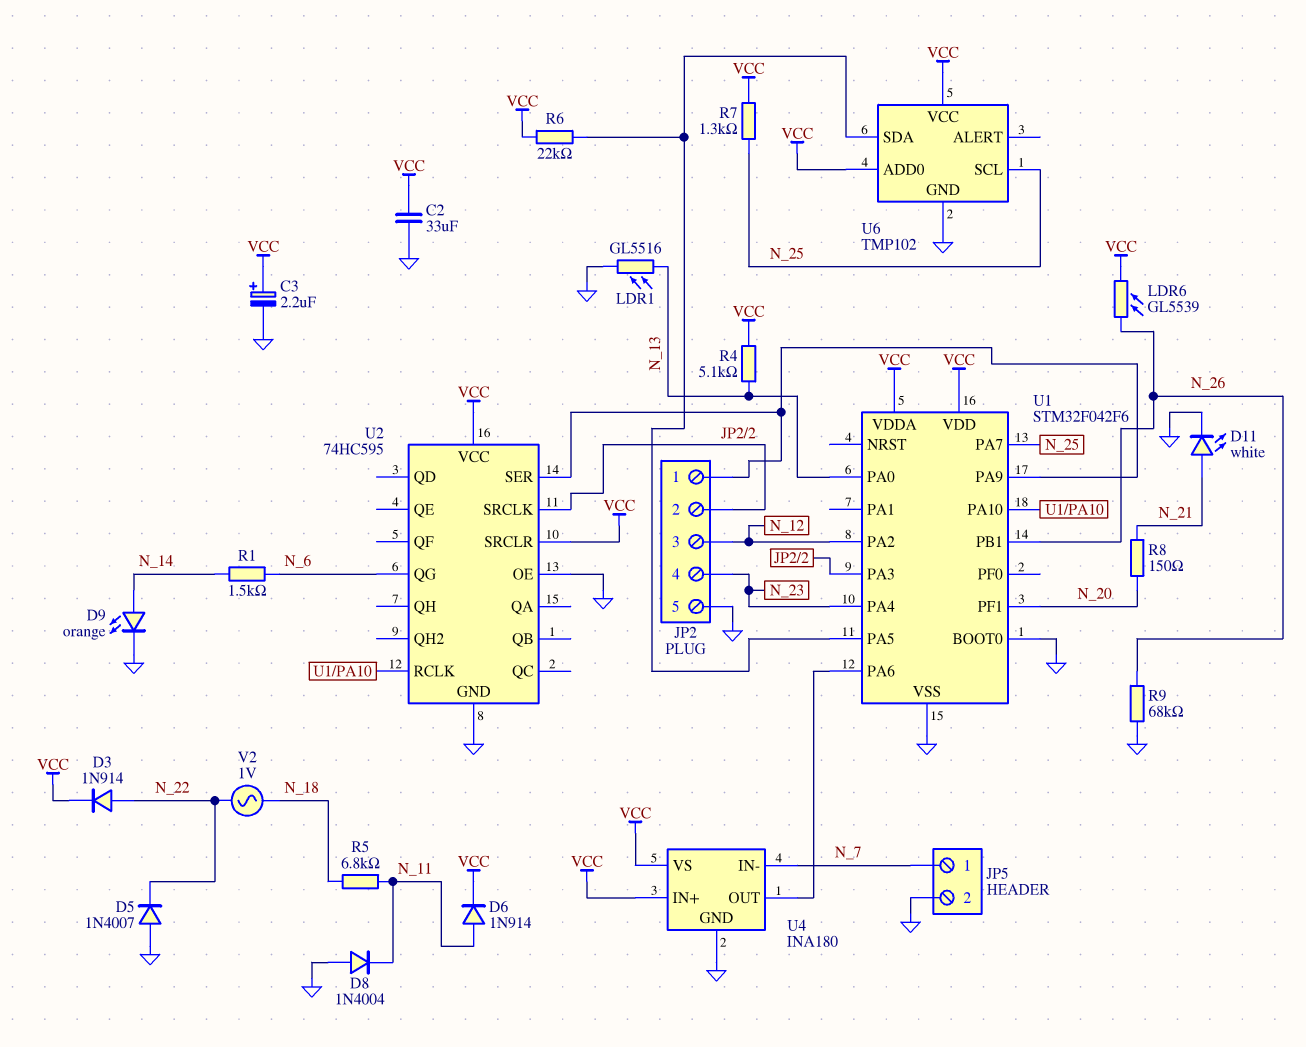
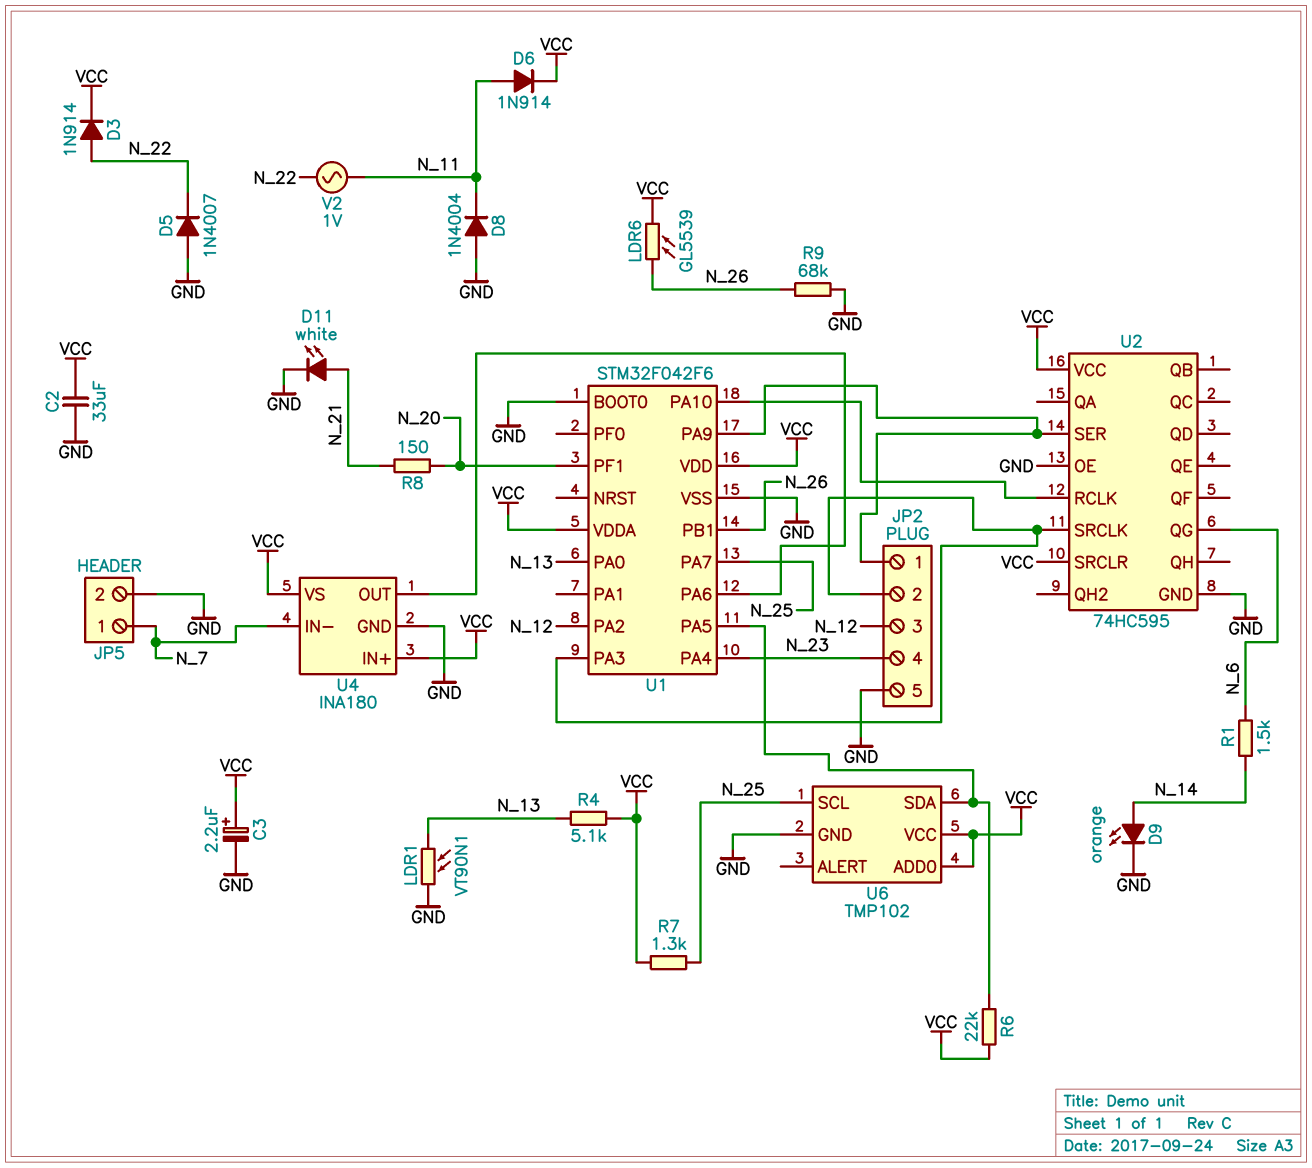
LDR1: GL5516 (GND, N_13) -> VT90N1 (GND, N_13)
R5: 6.8k (N_11, N_18) -> none
V2: AC 1V (N_18, N_22) -> AC 1V (N_11, N_22)

